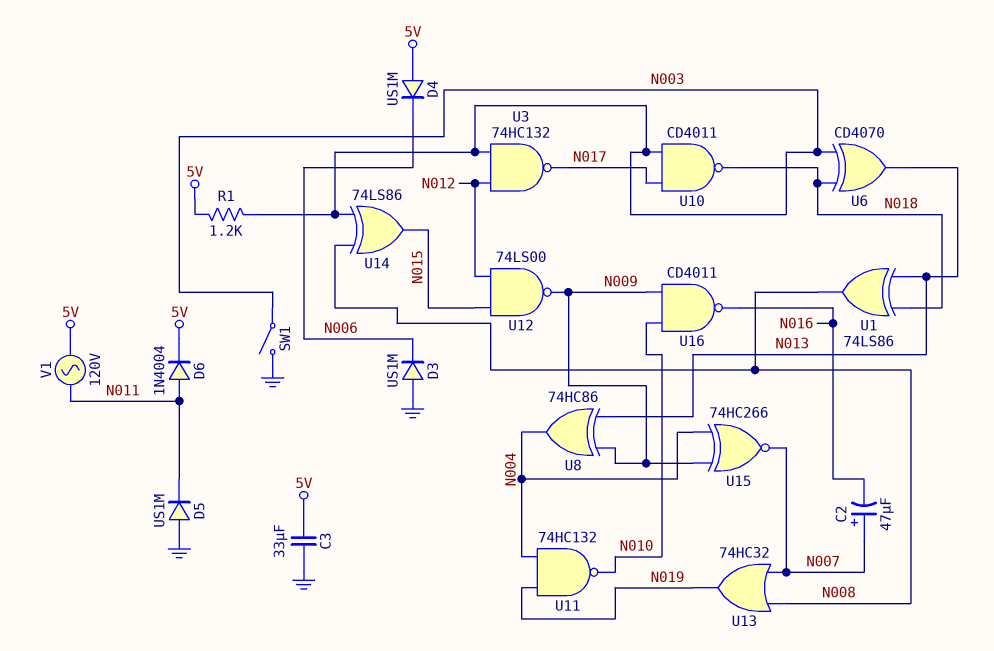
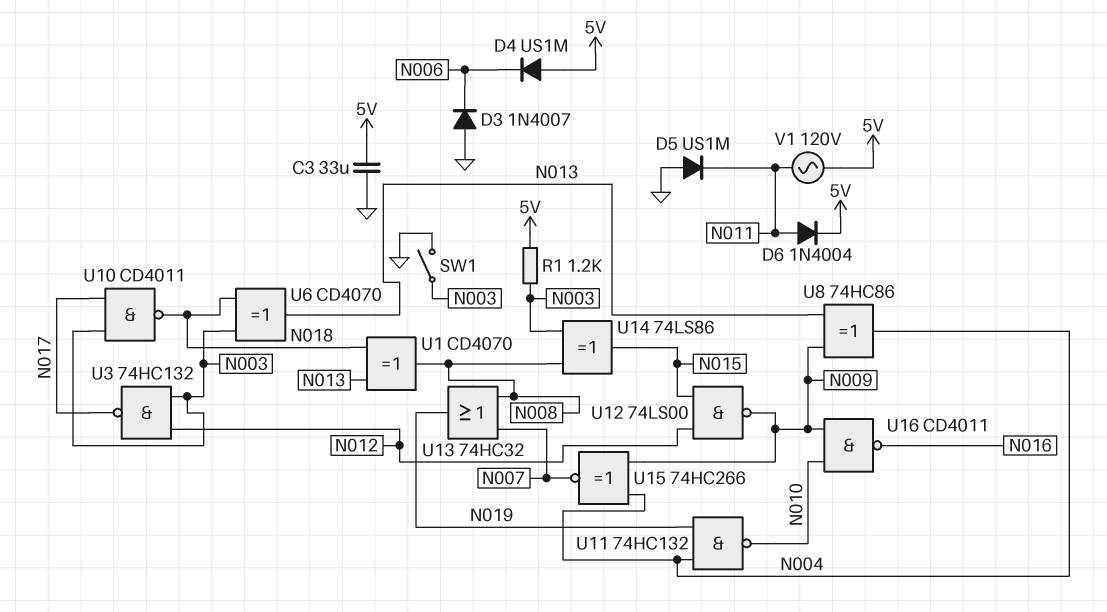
C2: 47uF (plus N007, minus N016) -> none
D3: diode US1M (A GND, K N006) -> diode 1N4007 (A GND, K N006)
U1: XOR 74LS86 (in N013, in N018, out N008) -> XOR CD4070 (in N013, in N018, out N008)

